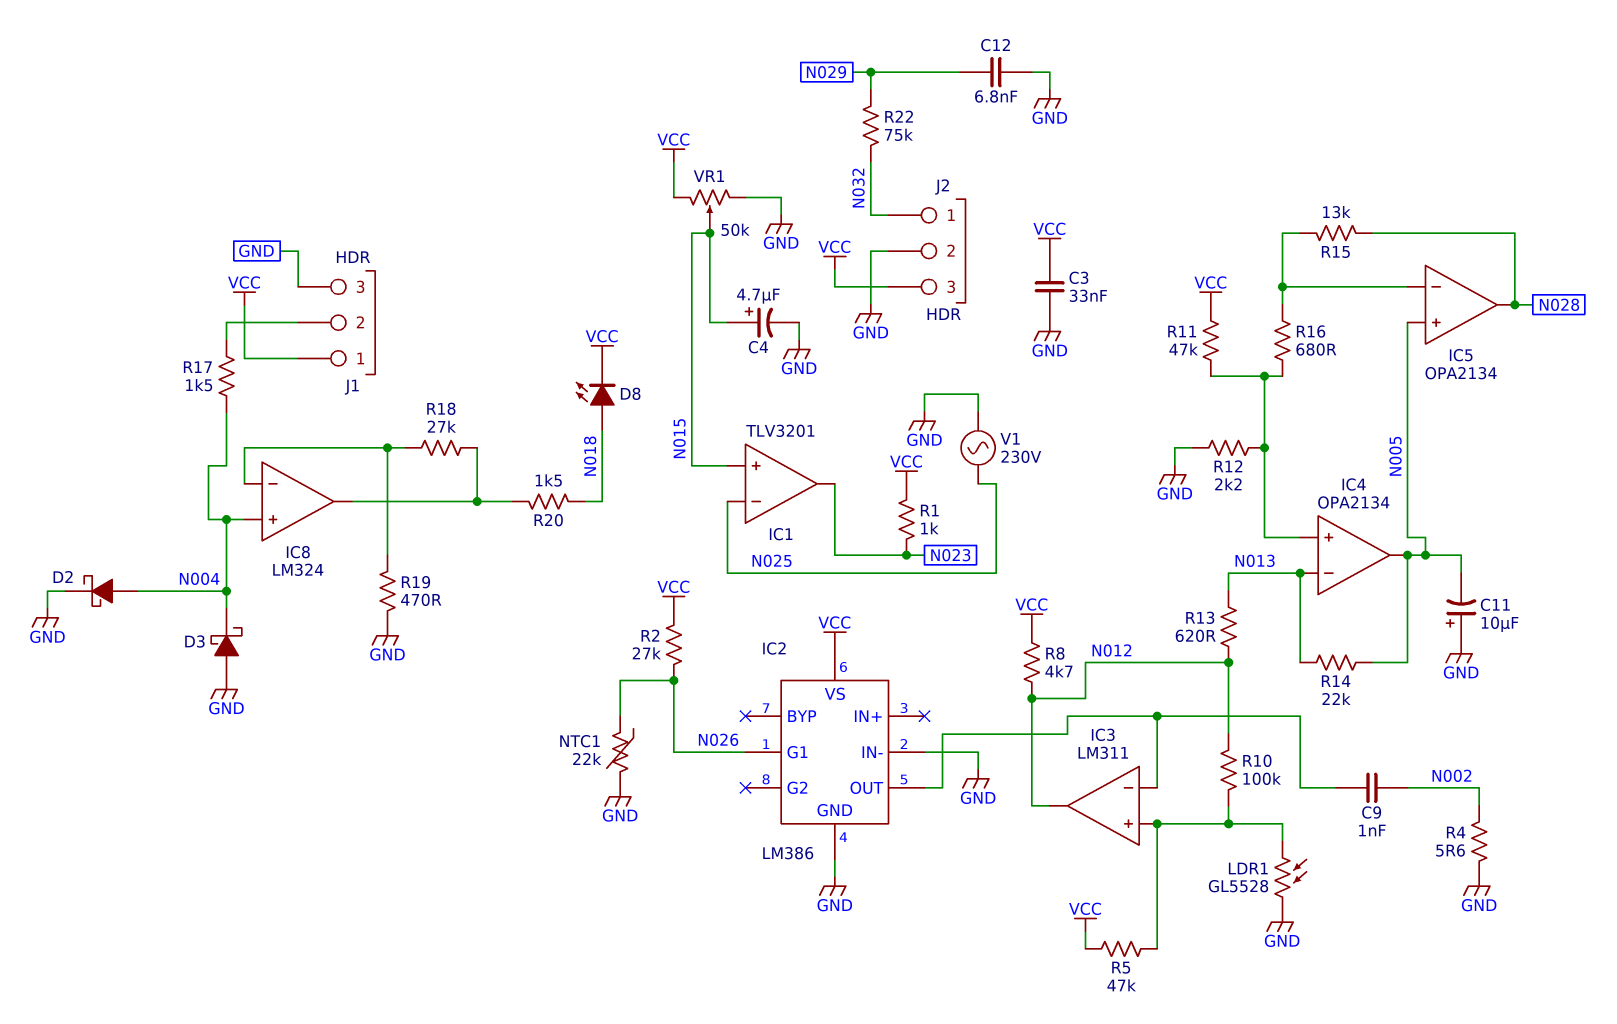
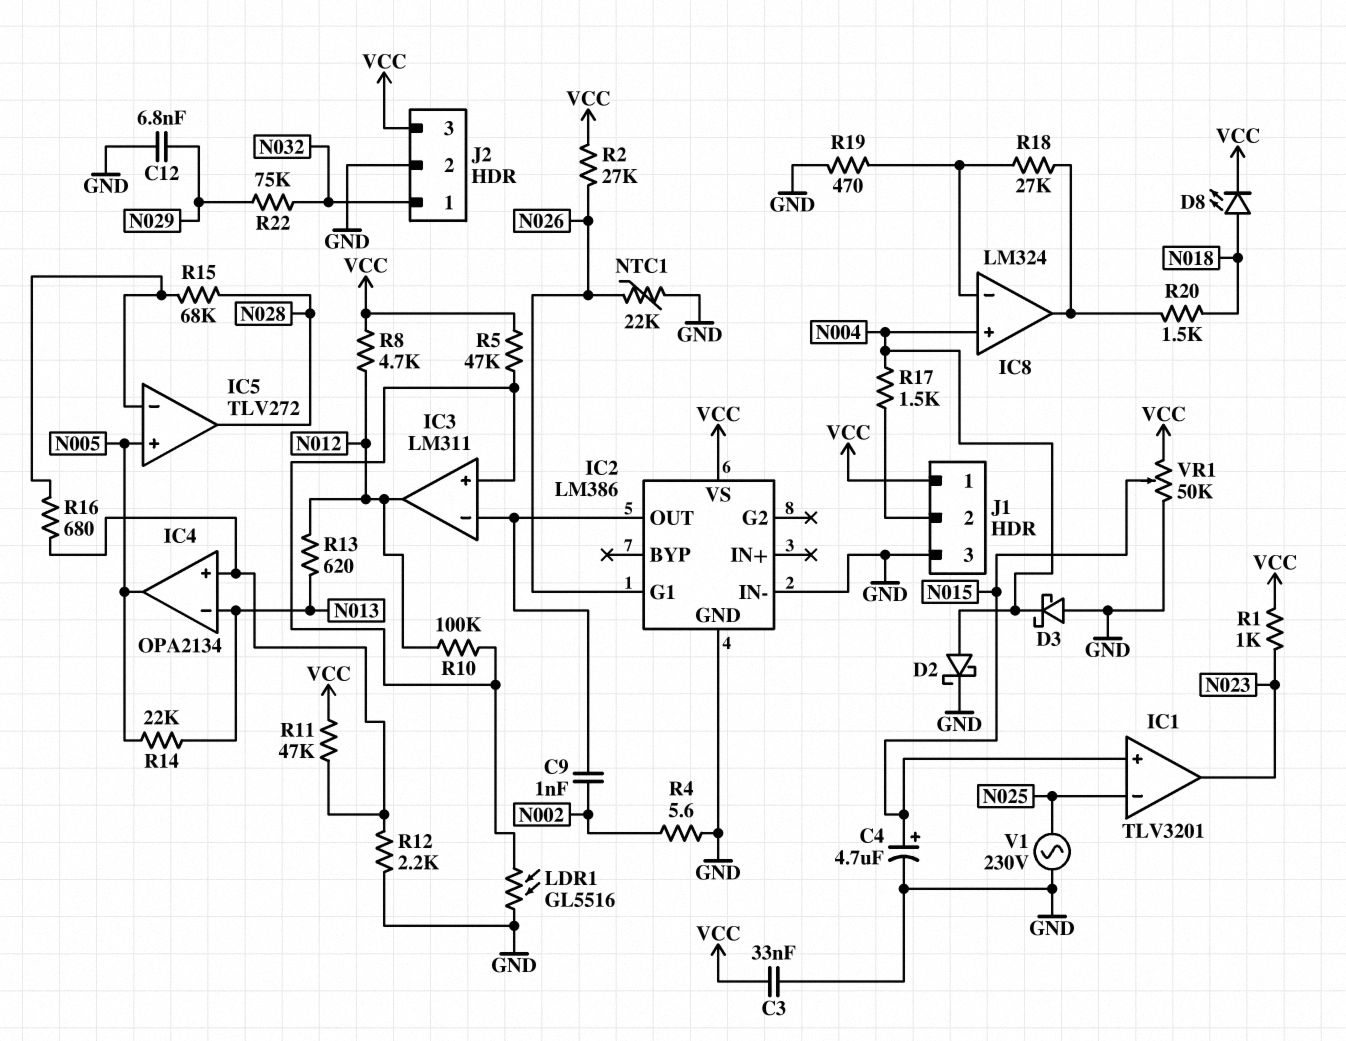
C11: 10uF (plus GND, minus N005) -> none
IC5: OPA2134 -> TLV272
LDR1: GL5528 (GND, IC3/in+) -> GL5516 (GND, IC3/in+)
R15: 13k (IC5/in-, N028) -> 68k (IC5/in-, N028)

